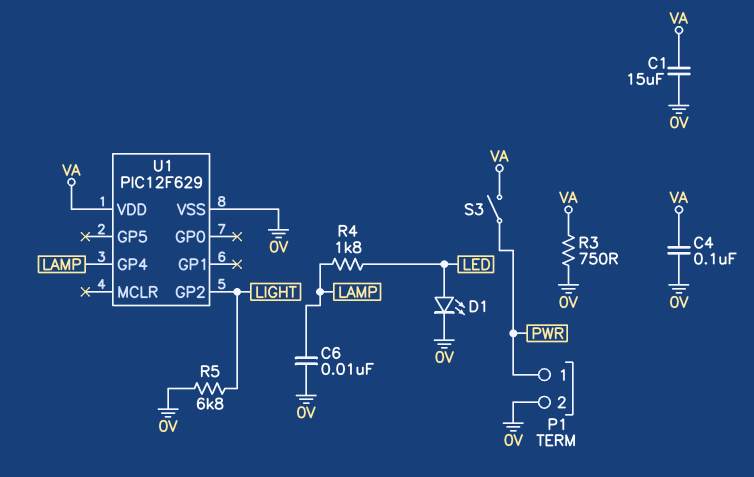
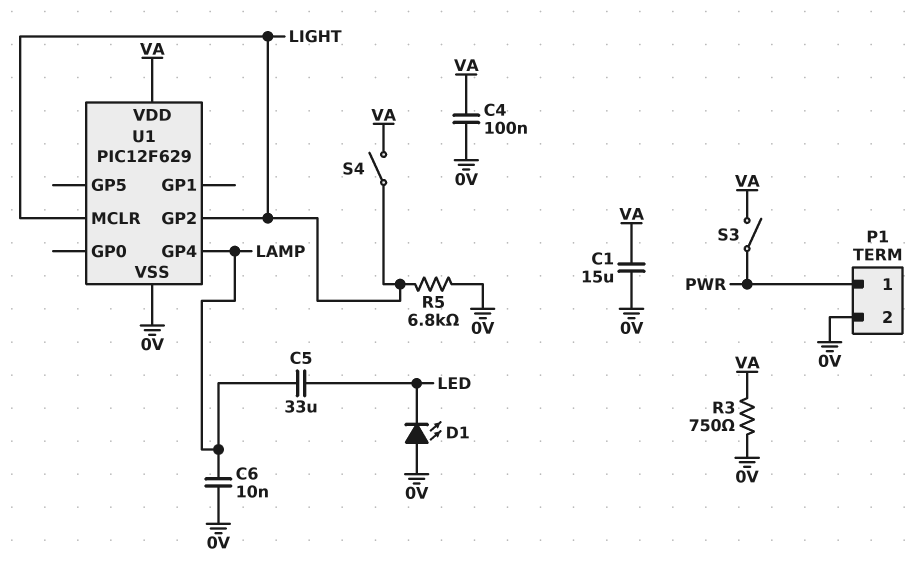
C5: none -> 33uF (LAMP, LED)
D1: LED (A LED, K 0V) -> LED (A 0V, K LED)
R4: 1.8k (LAMP, LED) -> none
S4: none -> switch (LIGHT, VA)
U1 pin MCLR: none -> LIGHT

